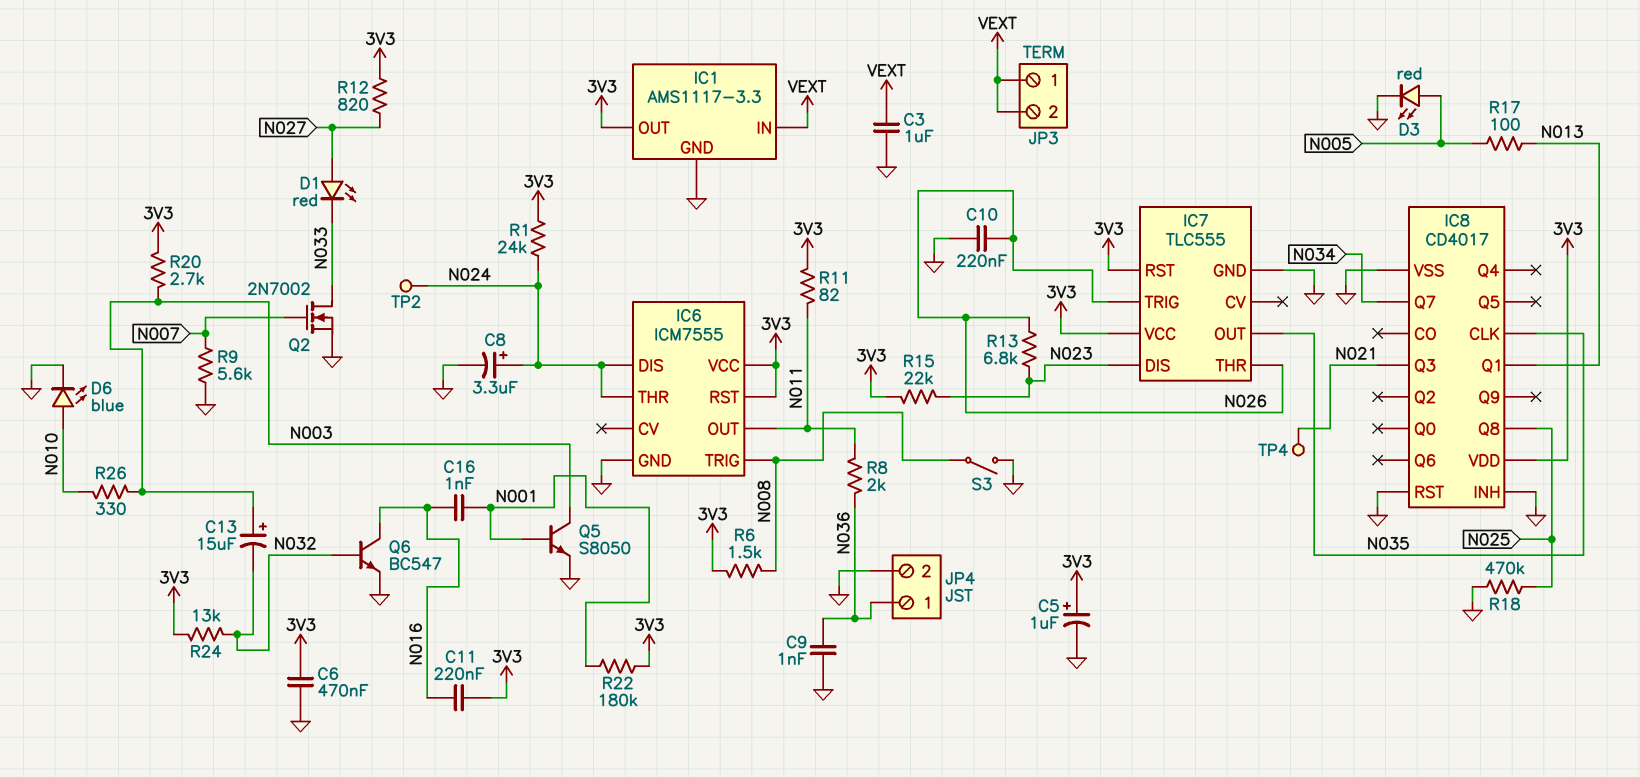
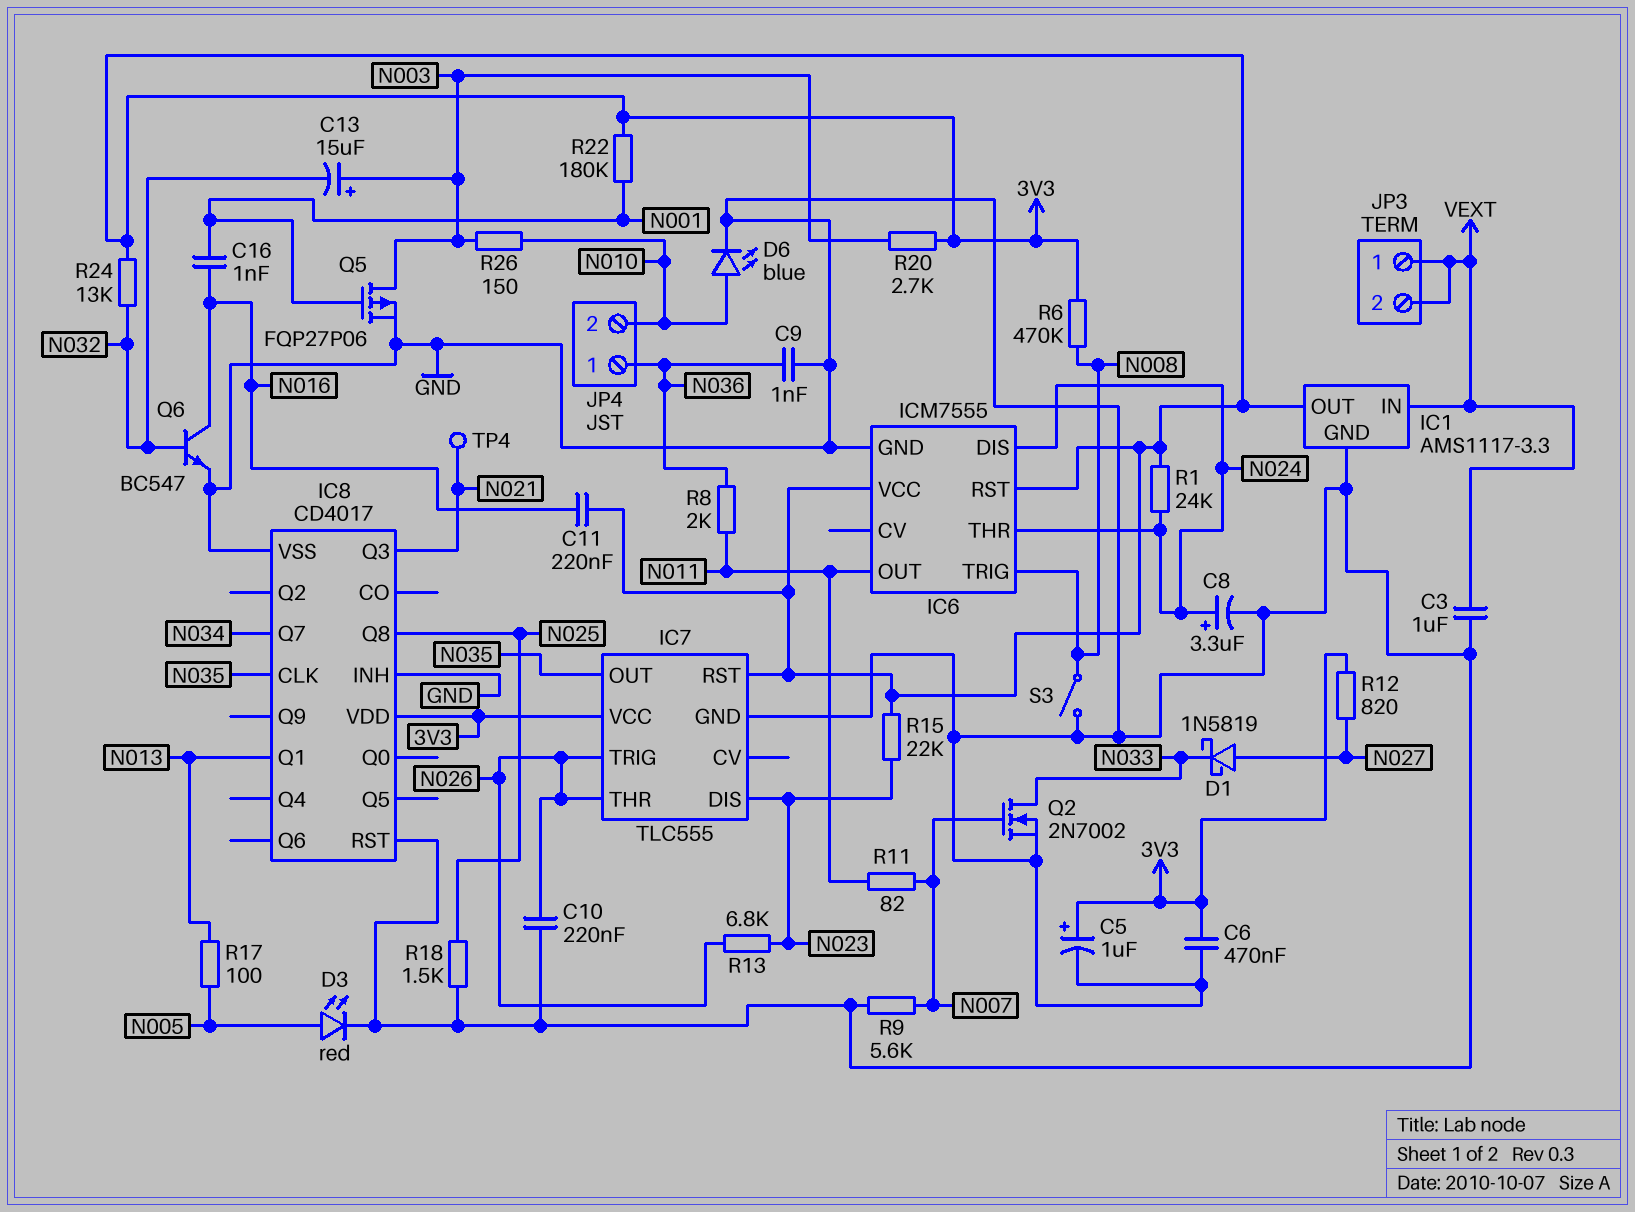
D1: LED red (A N027, K N033) -> schottky 1N5819 (A N027, K N033)
JP4 pin 2: GND -> N010
Q5: NPN S8050 (B N001, C N003, E GND) -> PMOS FQP27P06 (G N001, D N003, S GND)
R6: 1.5k (3V3, N008) -> 470k (3V3, N008)
R11: 82 (3V3, N011) -> 82 (N007, N011)
R18: 470k (GND, N025) -> 1.5k (GND, N025)
R26: 330 (N003, N010) -> 150 (N003, N010)
TP2: test point (N024) -> none

